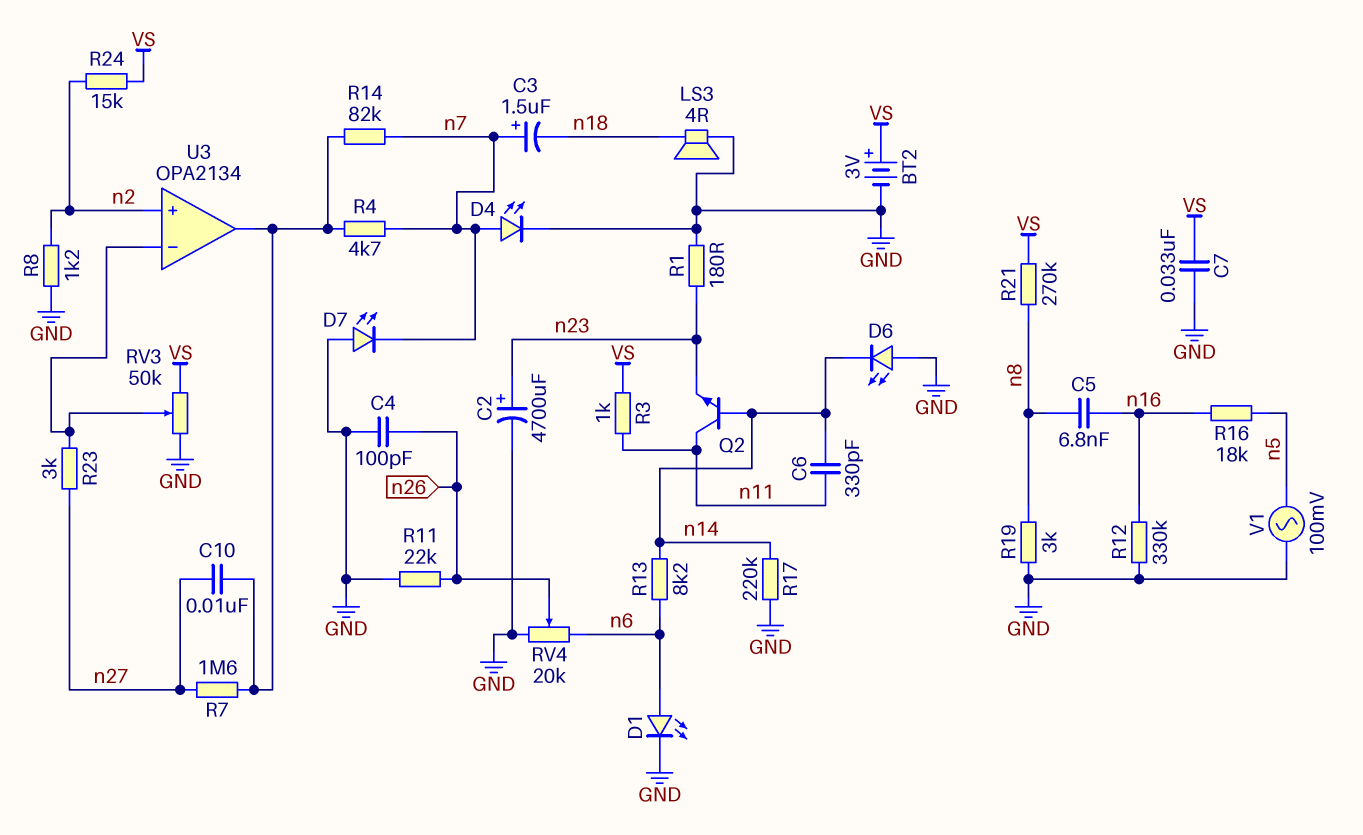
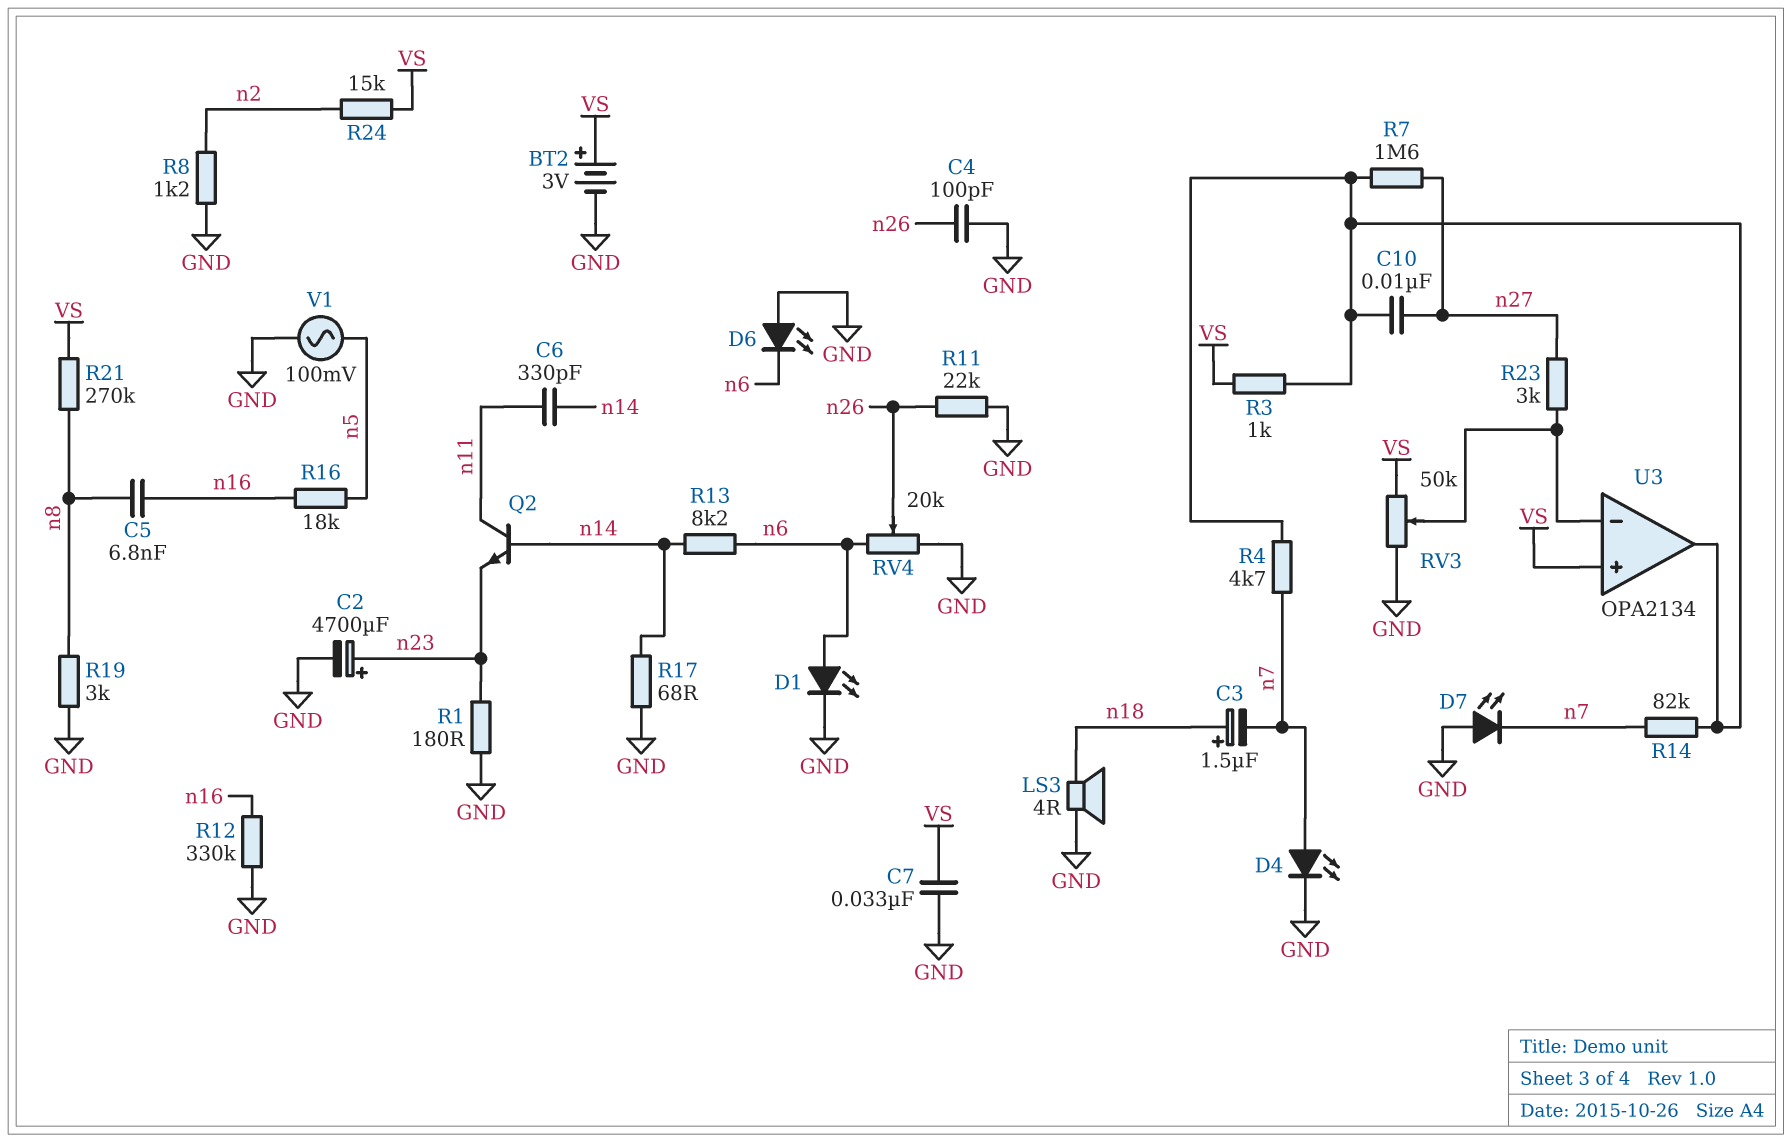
C3: 1.5uF (plus n7, minus n18) -> 1.5uF (plus n18, minus n7)
D6: LED (A GND, K n14) -> LED (A GND, K n6)
R3: 1k (VS, n11) -> 1k (U3/out, VS)
R17: 220k (GND, n14) -> 68 (GND, n14)
U3 pin in+: n2 -> VS

